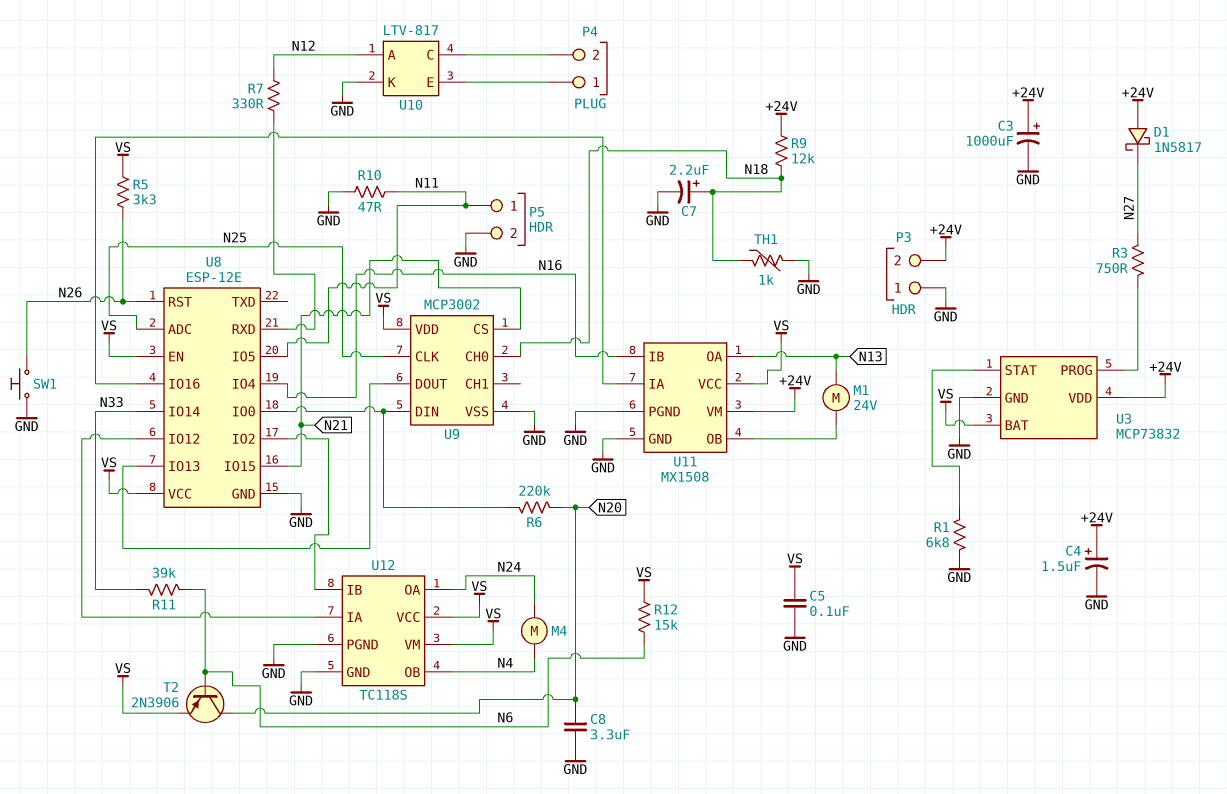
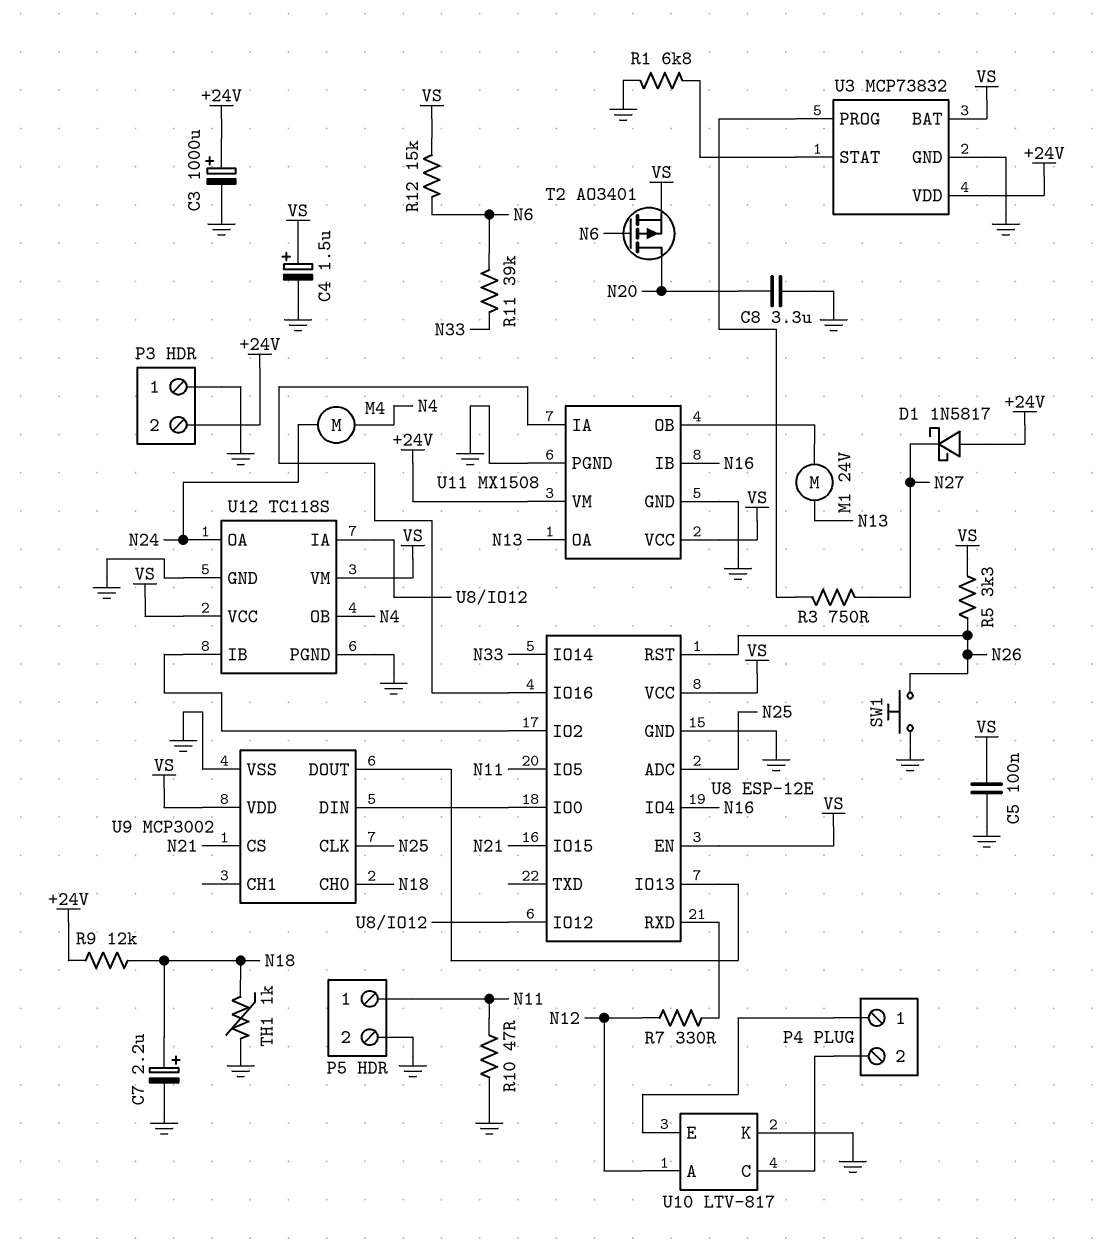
C4: 1.5uF (plus +24V, minus GND) -> 1.5uF (plus VS, minus GND)
R6: 220k (N20, U8/IO0) -> none
T2: PNP 2N3906 (B N6, C N20, E VS) -> PMOS AO3401 (G N6, D N20, S VS)

